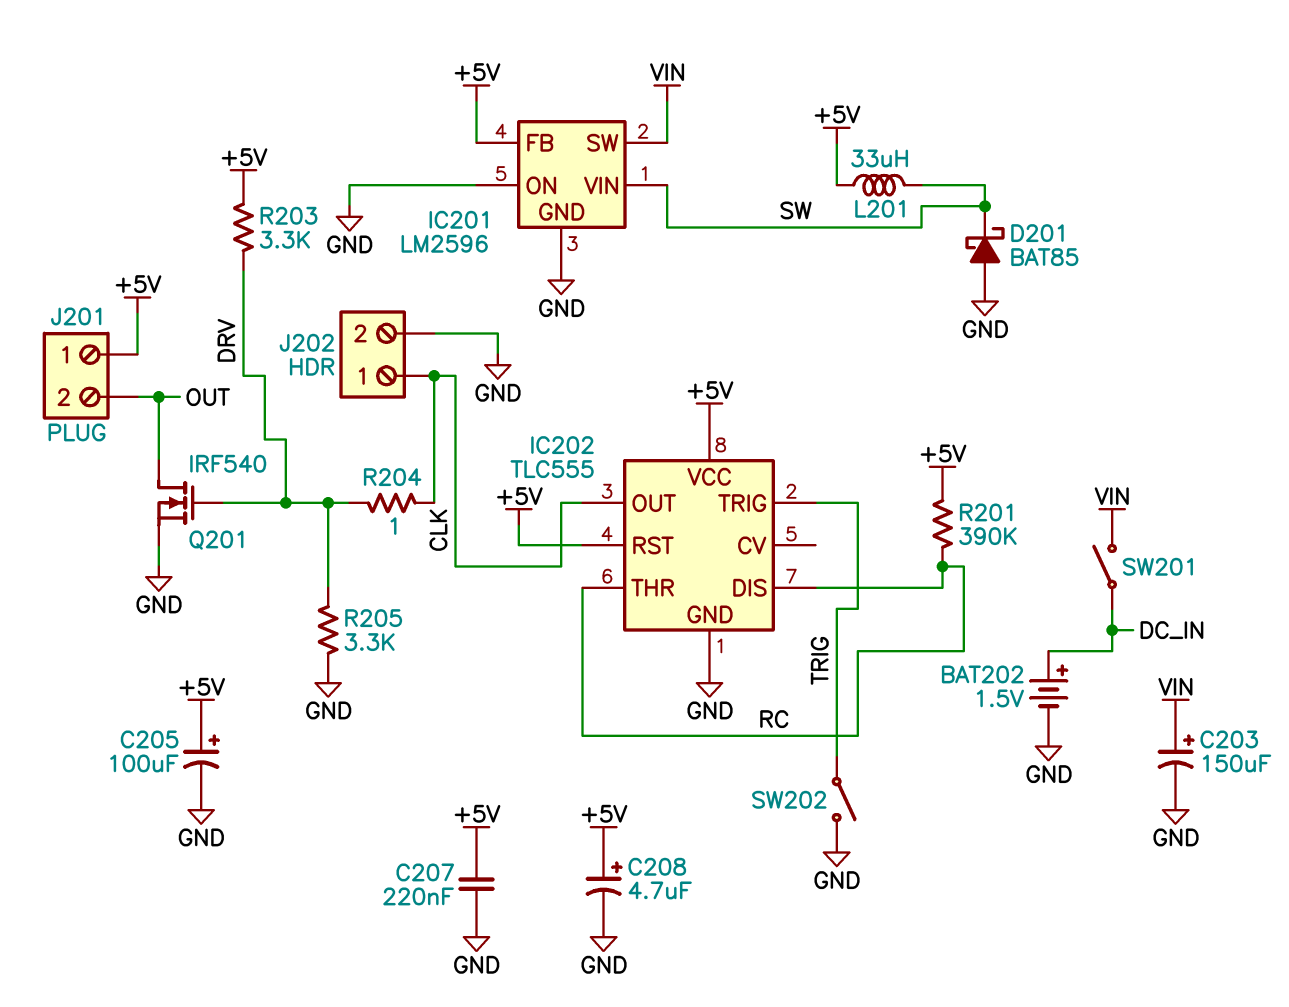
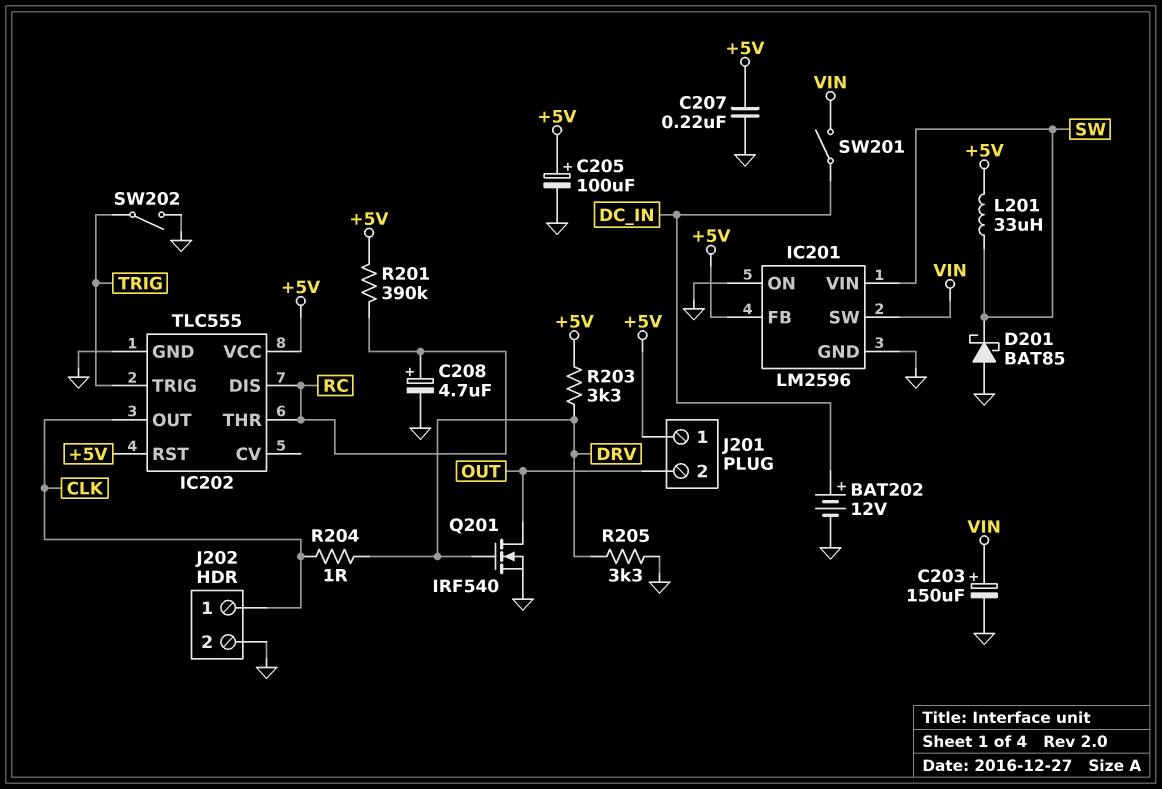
BAT202: 1.5V (plus DC_IN, minus GND) -> 12V (plus DC_IN, minus GND)
C208: 4.7uF (plus +5V, minus GND) -> 4.7uF (plus RC, minus GND)

